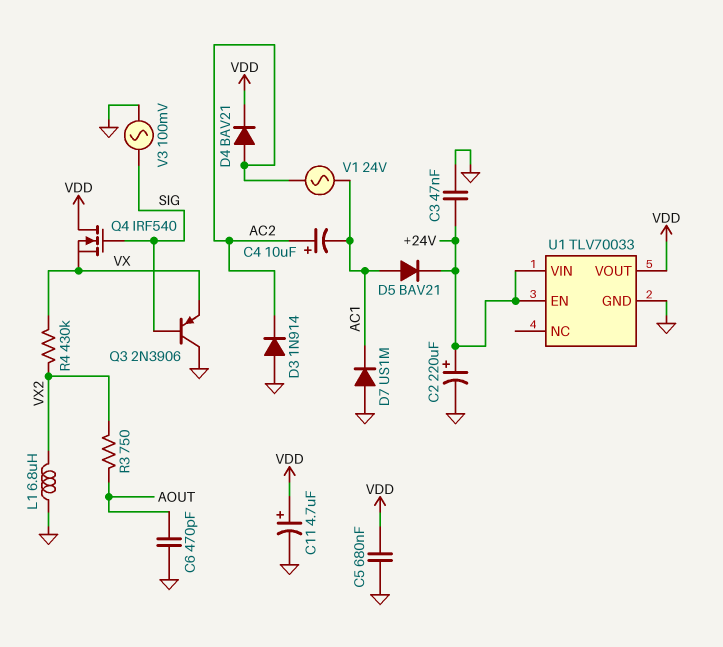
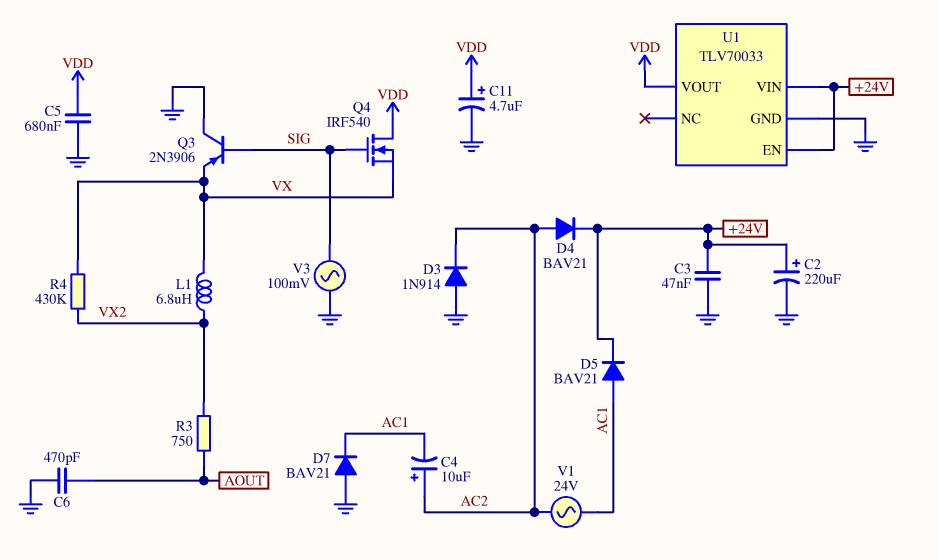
D4: diode BAV21 (A AC2, K VDD) -> diode BAV21 (A AC2, K +24V)
D7: diode US1M (A GND, K AC1) -> diode BAV21 (A GND, K AC1)
L1: 6.8uH (GND, VX2) -> 6.8uH (VX, VX2)

